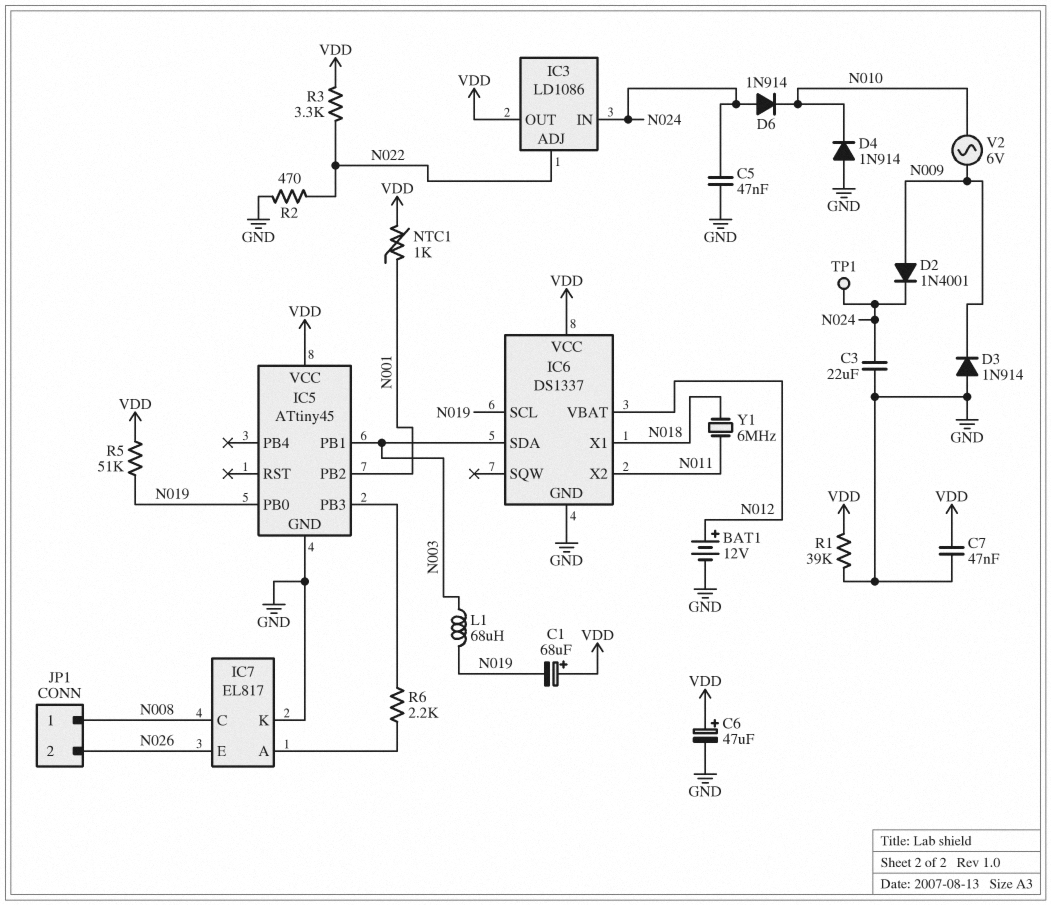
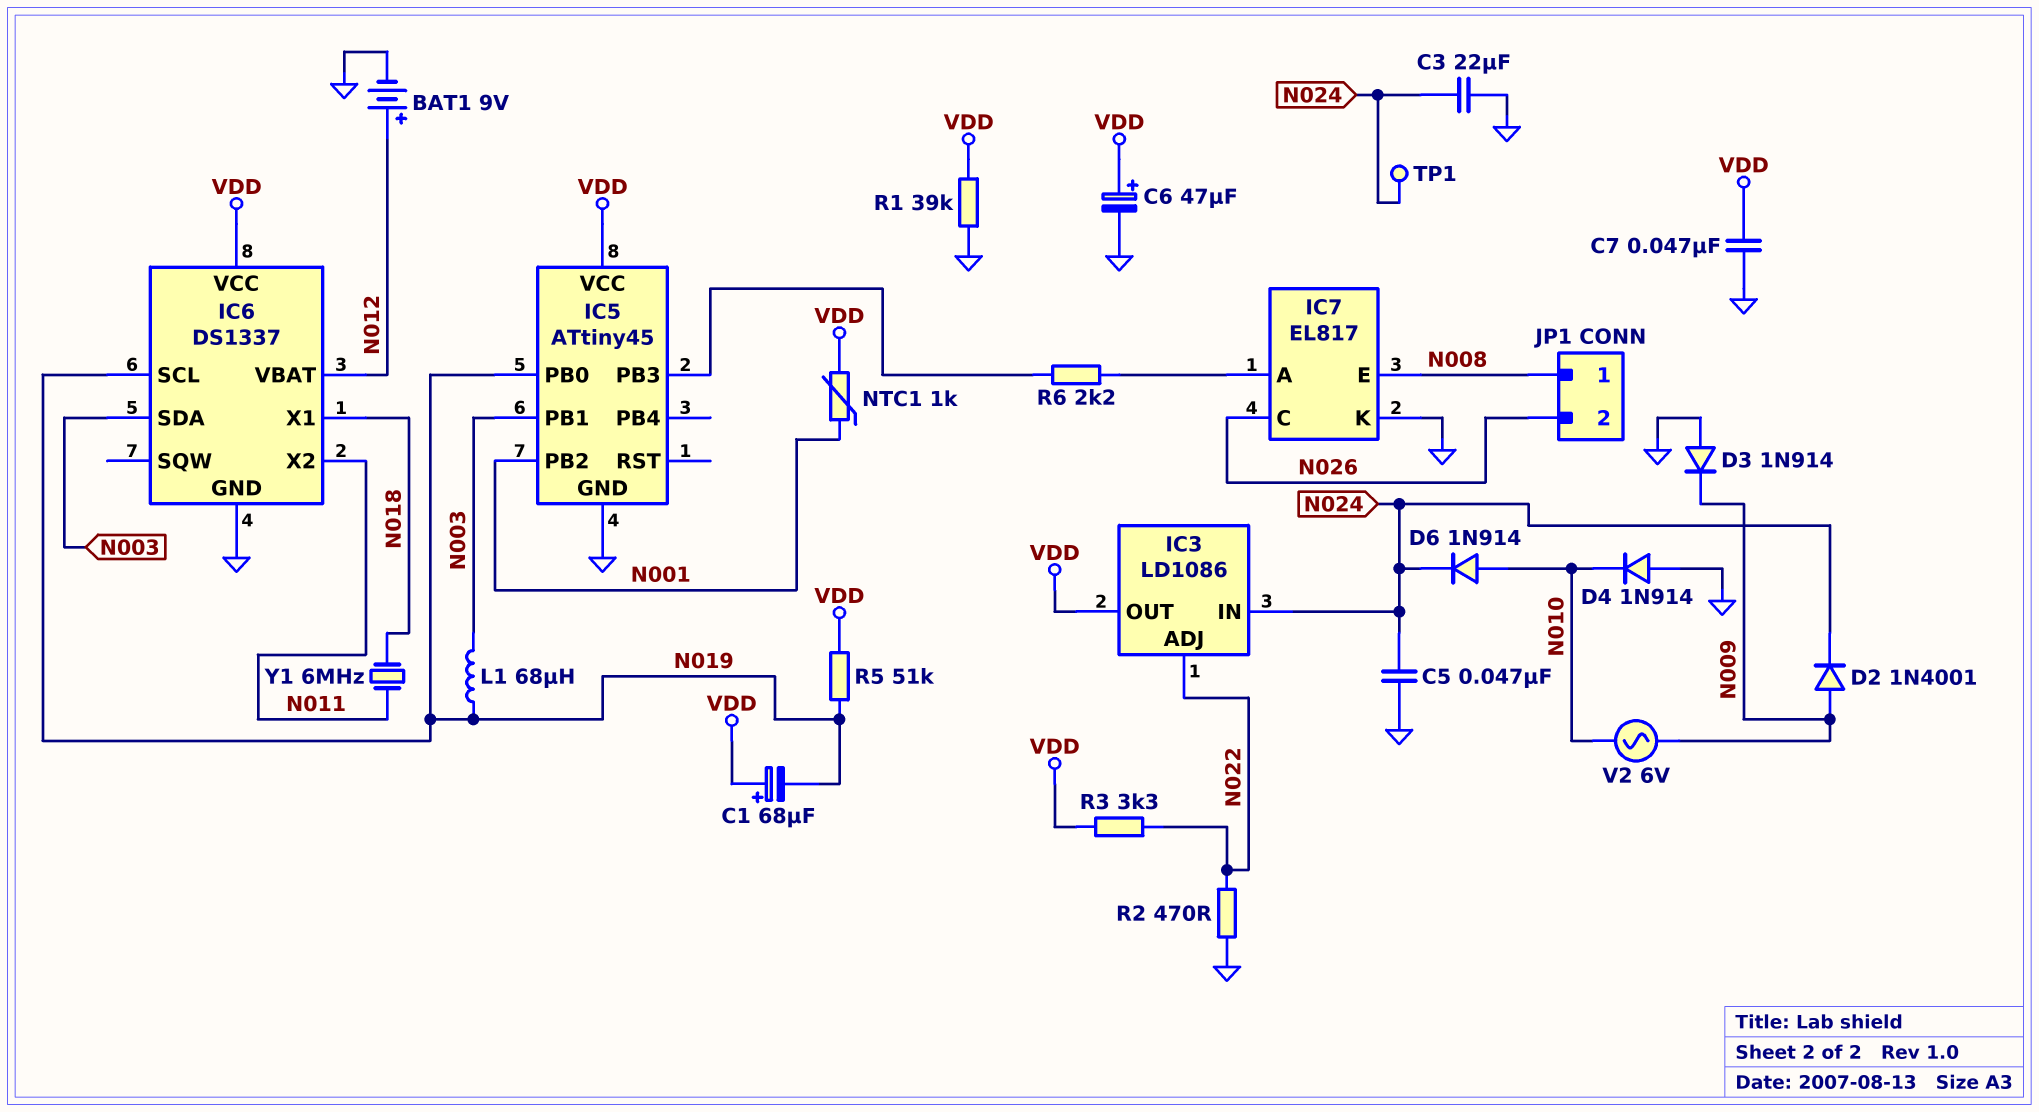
BAT1: 12V (plus N012, minus GND) -> 9V (plus N012, minus GND)
D6: diode 1N914 (A N024, K N010) -> diode 1N914 (A N010, K N024)
IC7 pin C: N008 -> N026
IC7 pin E: N026 -> N008

